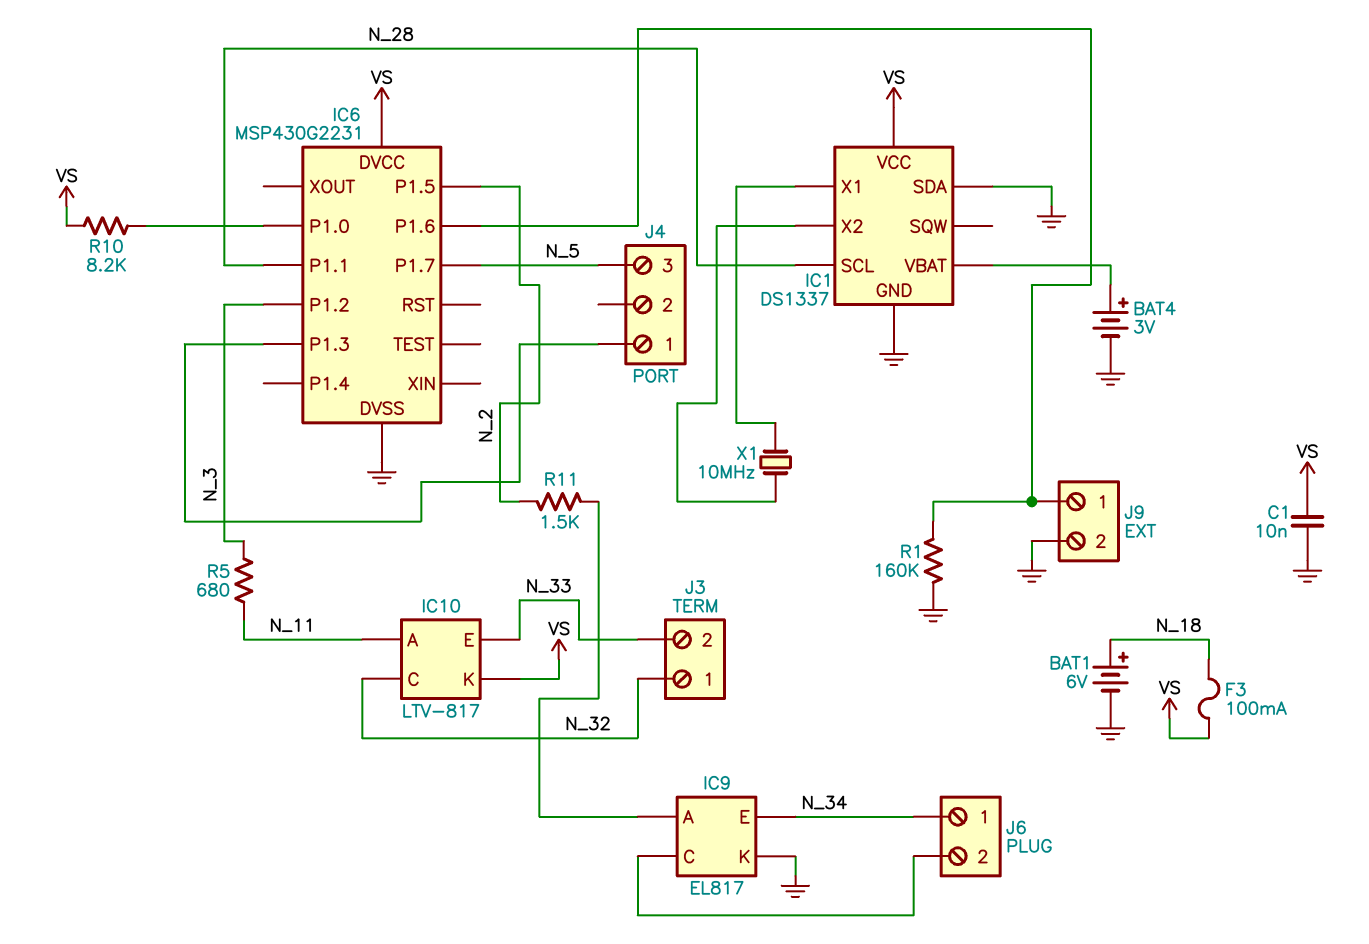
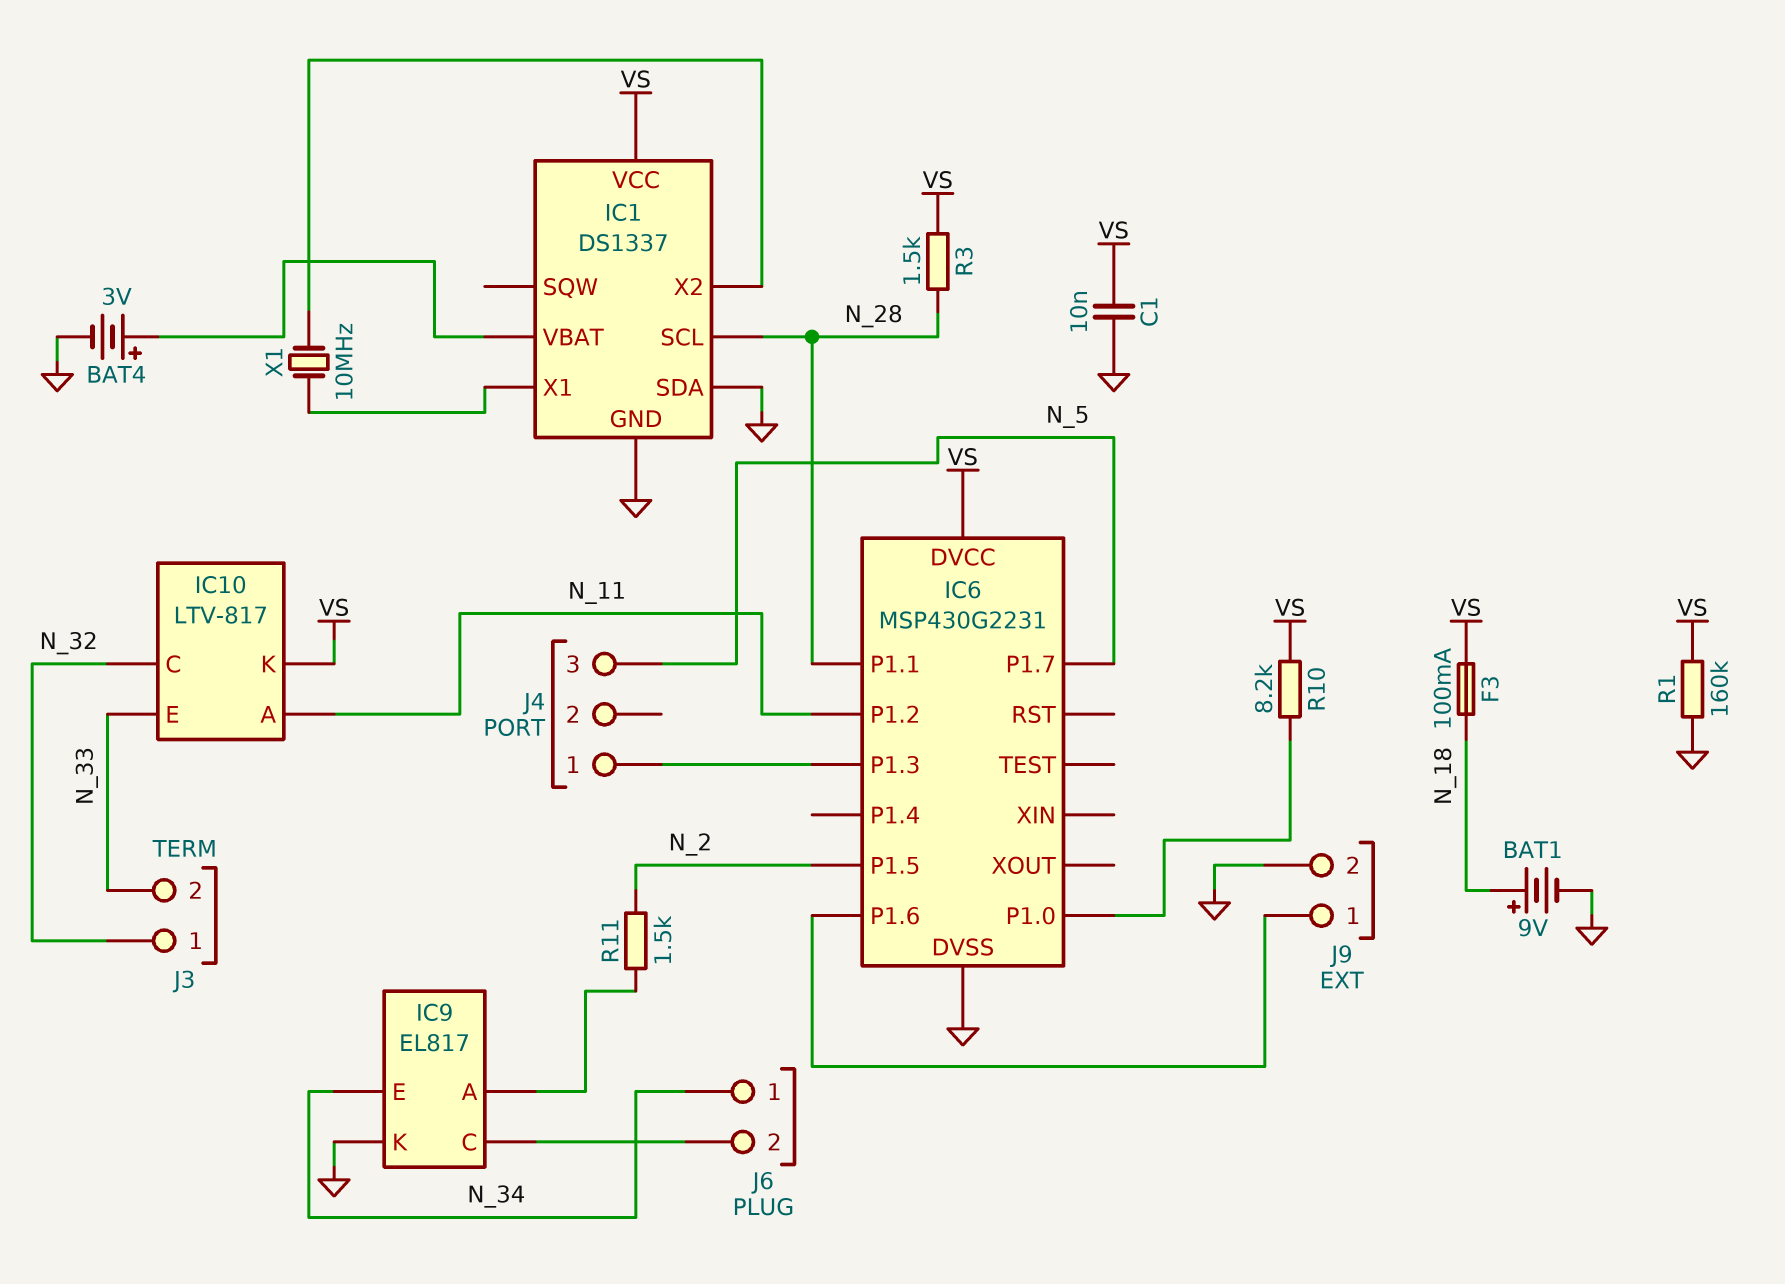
BAT1: 6V (plus N_18, minus GND) -> 9V (plus N_18, minus GND)
IC6 pin P1.2: N_3 -> N_11
R1: 160k (GND, IC6/P1.6) -> 160k (GND, VS)
R3: none -> 1.5k (N_28, VS)
R5: 680 (N_3, N_11) -> none

